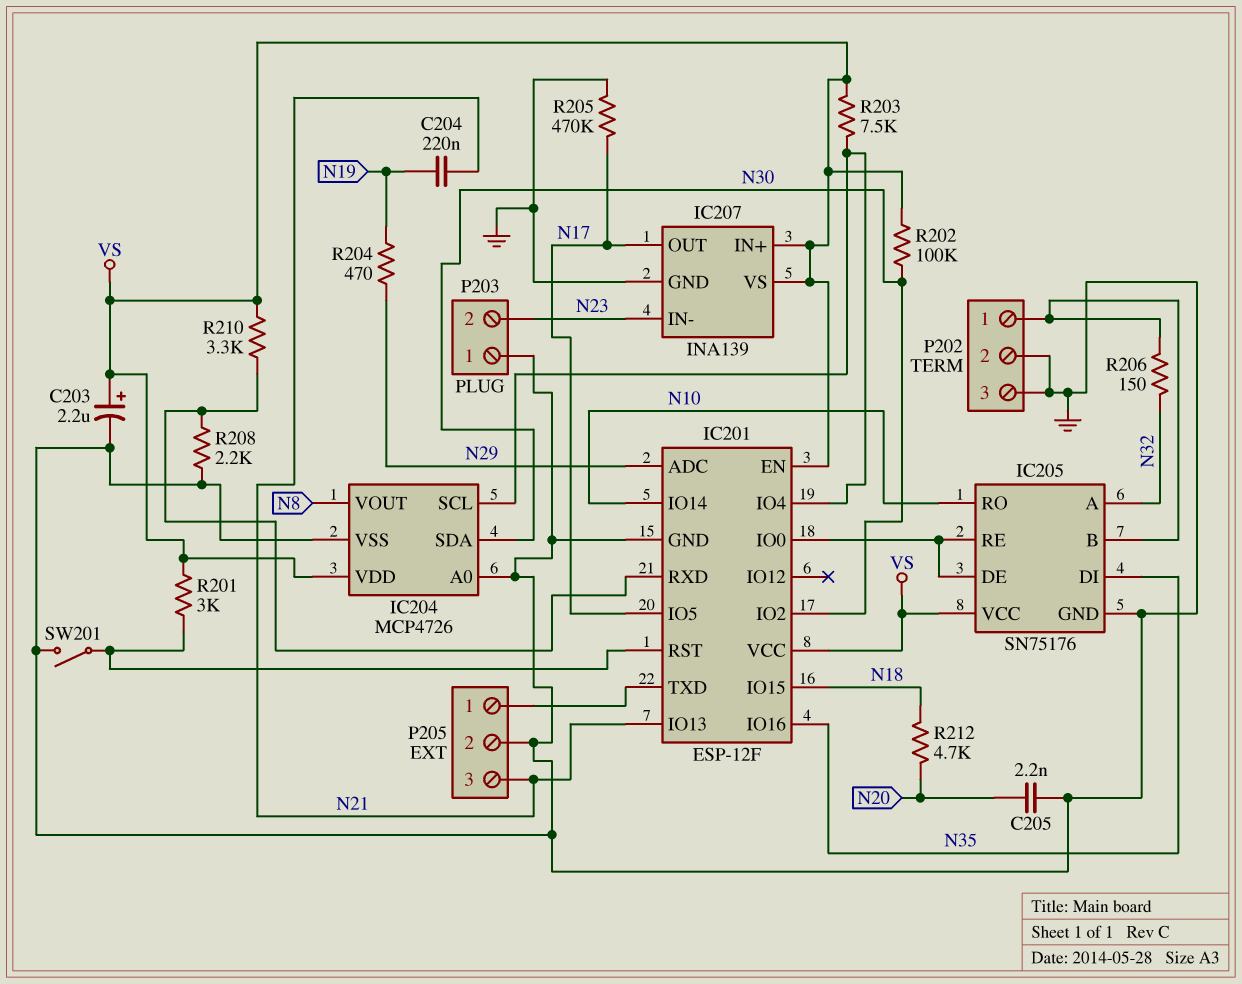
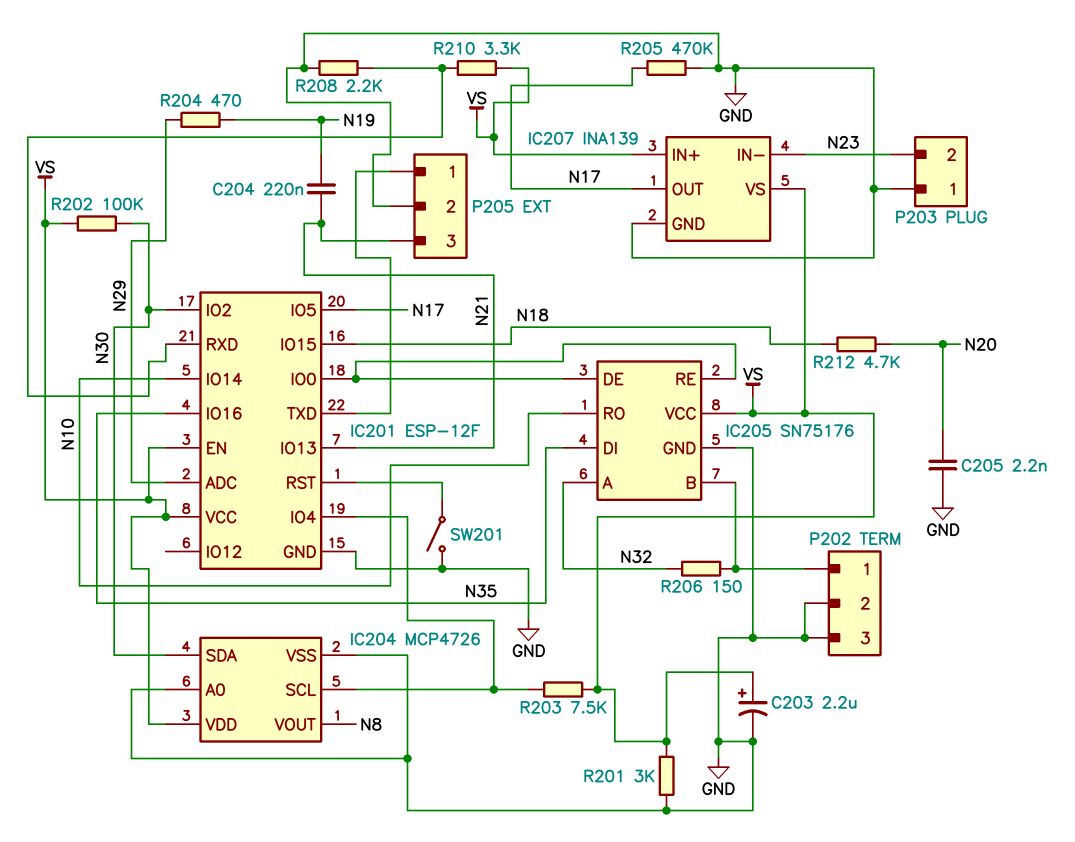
R201: 3k (IC201/RST, VS) -> 3k (GND, VS)

